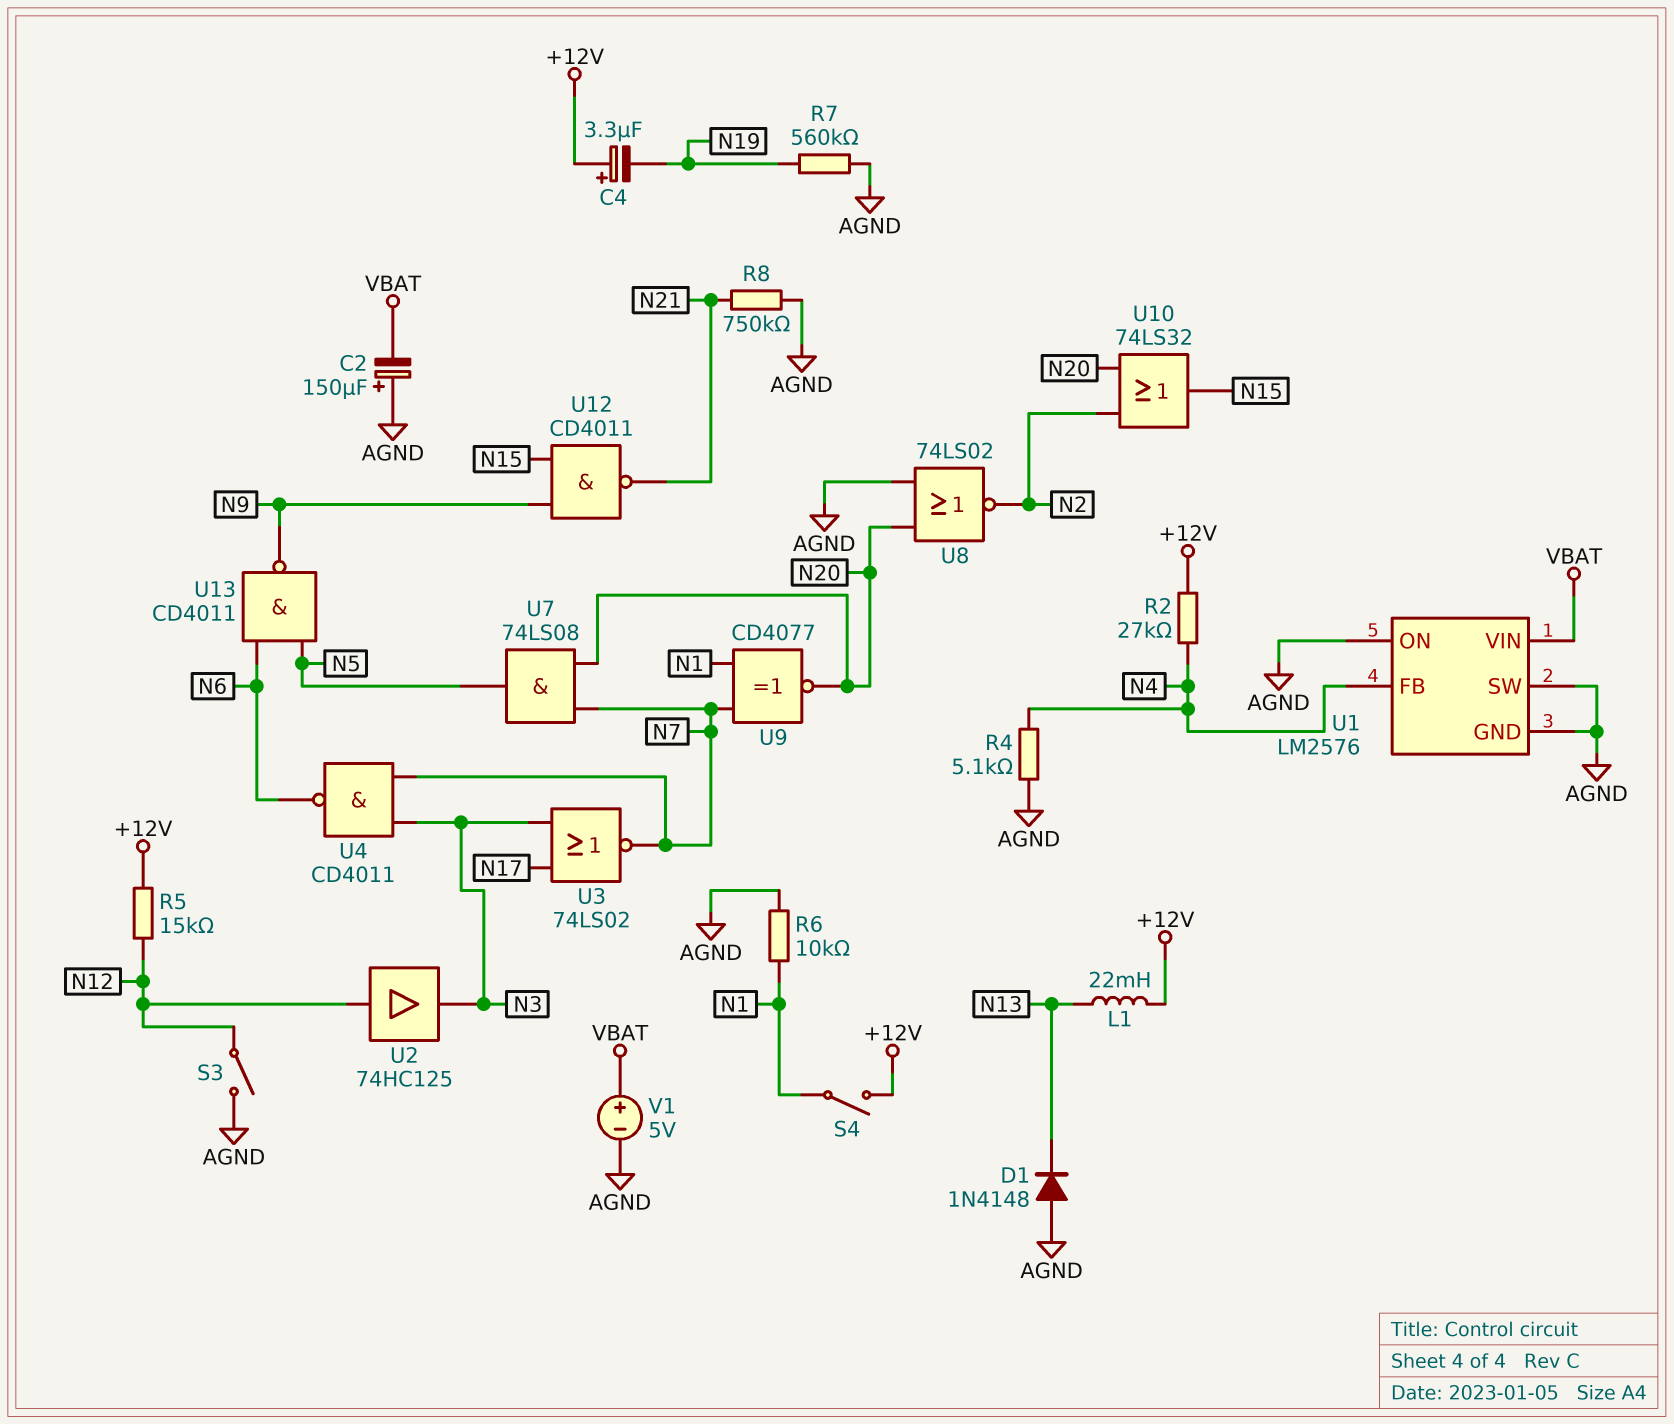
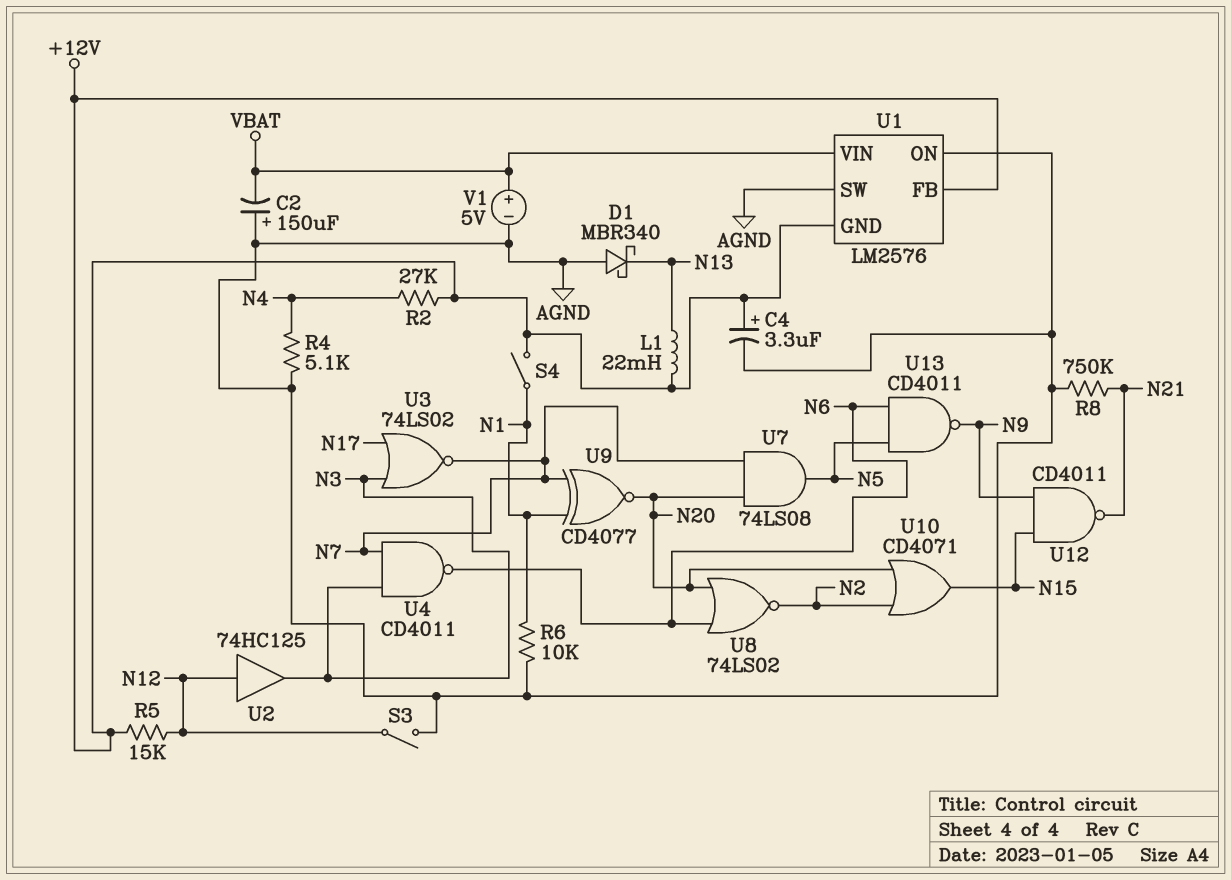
C4: 3.3uF (plus +12V, minus N19) -> 3.3uF (plus +12V, minus AGND)
D1: diode 1N4148 (A AGND, K N13) -> schottky MBR340 (A AGND, K N13)
R7: 560k (AGND, N19) -> none
U1 pin FB: N4 -> +12V
U1 pin GND: AGND -> +12V
U8: NOR 74LS02 (in AGND, in N20, out N2) -> NOR 74LS02 (in N6, in N20, out N2)
U10: OR 74LS32 (in N2, in N20, out N15) -> OR CD4071 (in N2, in N20, out N15)

